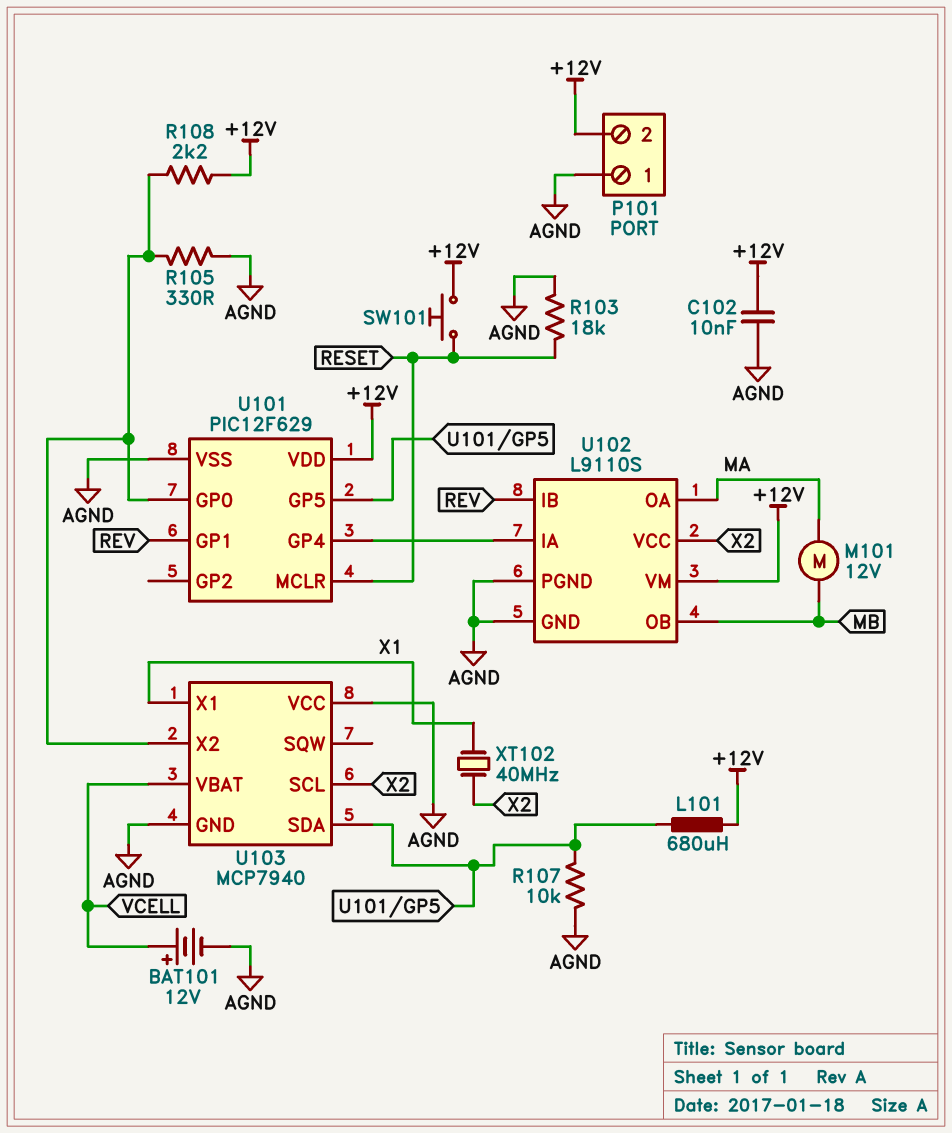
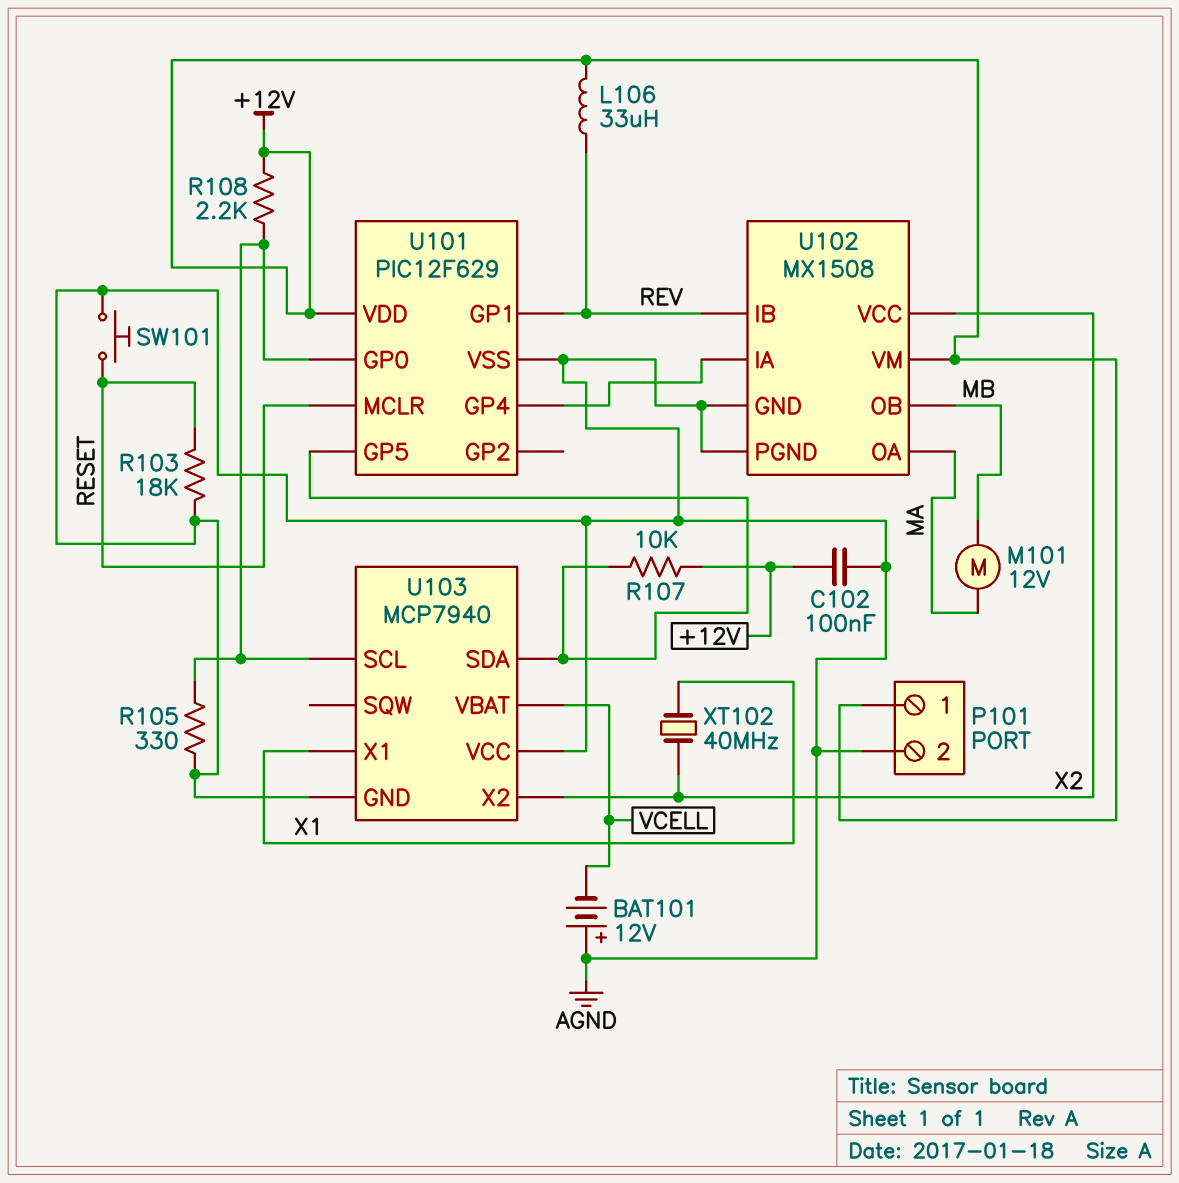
BAT101: 12V (plus VCELL, minus AGND) -> 12V (plus AGND, minus VCELL)
C102: 10nF (+12V, AGND) -> 100nF (+12V, AGND)
L101: 680uH (+12V, U101/GP5) -> none
L106: none -> 33uH (+12V, REV)
P101 pin 1: AGND -> +12V
P101 pin 2: +12V -> AGND
R107: 10k (AGND, U101/GP5) -> 10k (+12V, U101/GP5)
SW101: button (+12V, RESET) -> button (AGND, RESET)
U102: L9110S -> MX1508
U103 pin SCL: X2 -> U101/GP0
U103 pin X2: U101/GP0 -> X2

